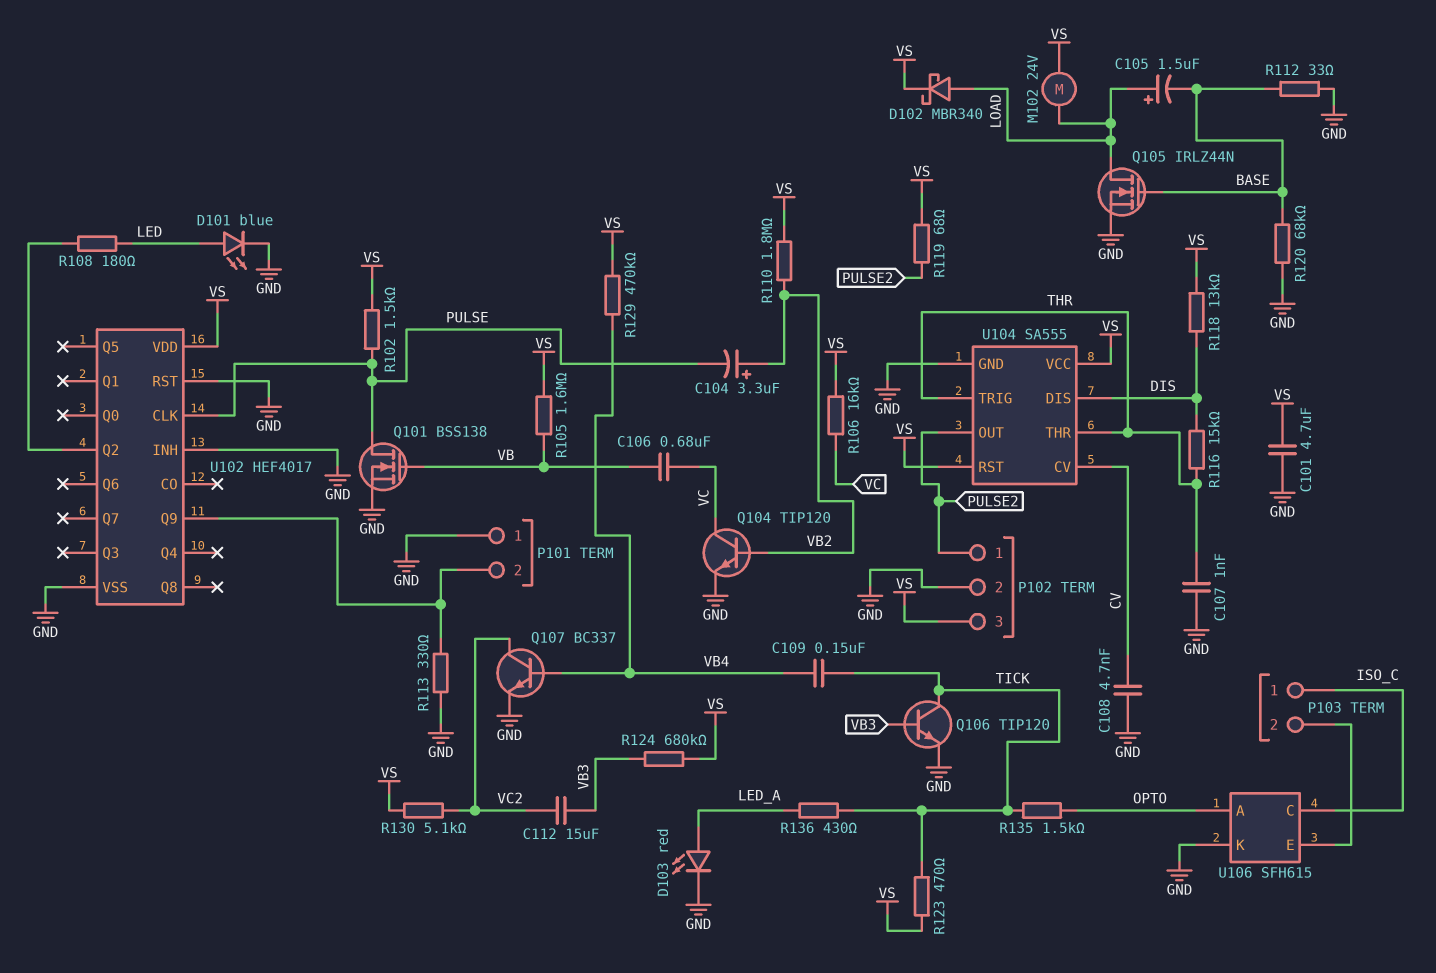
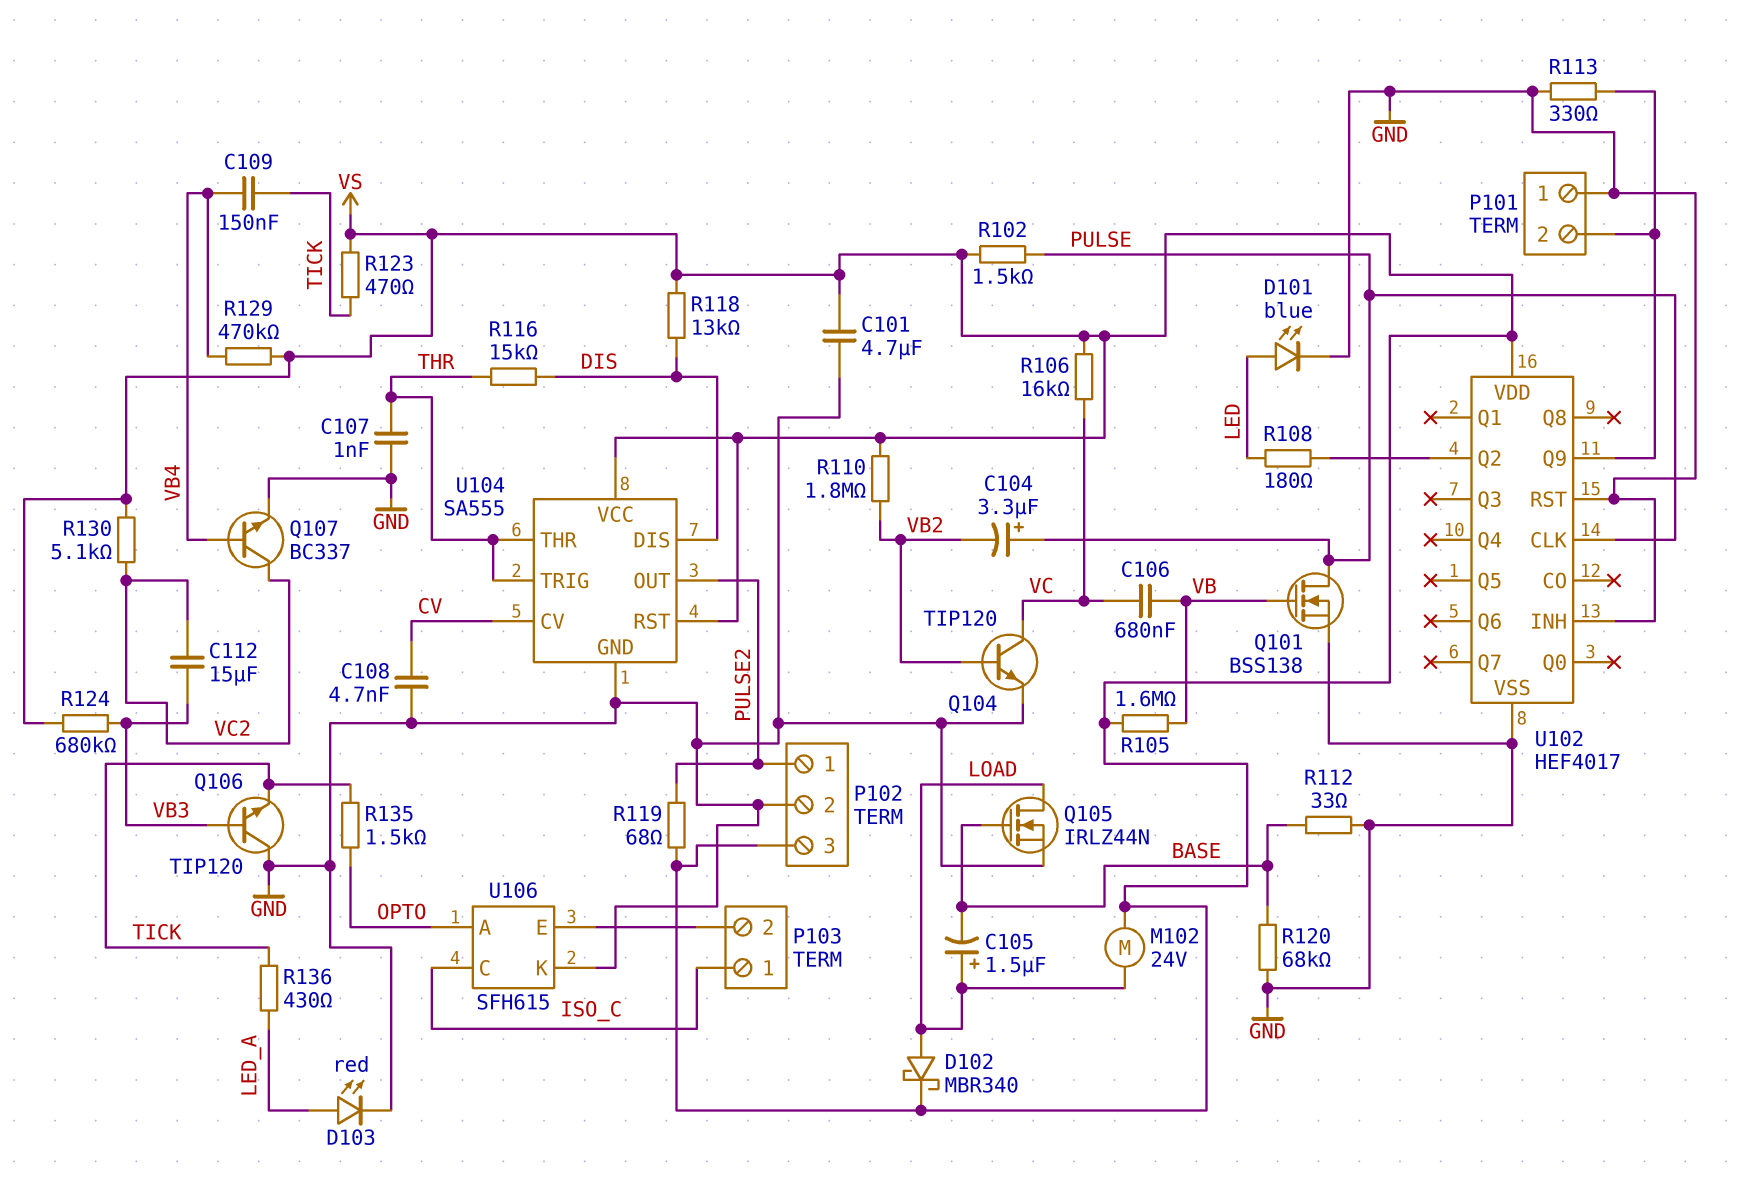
C104: 3.3uF (plus VB2, minus PULSE) -> 3.3uF (plus PULSE, minus VB2)
Q106: NPN TIP120 (B VB3, C TICK, E GND) -> NPN TIP120 (B VB3, C GND, E TICK)

